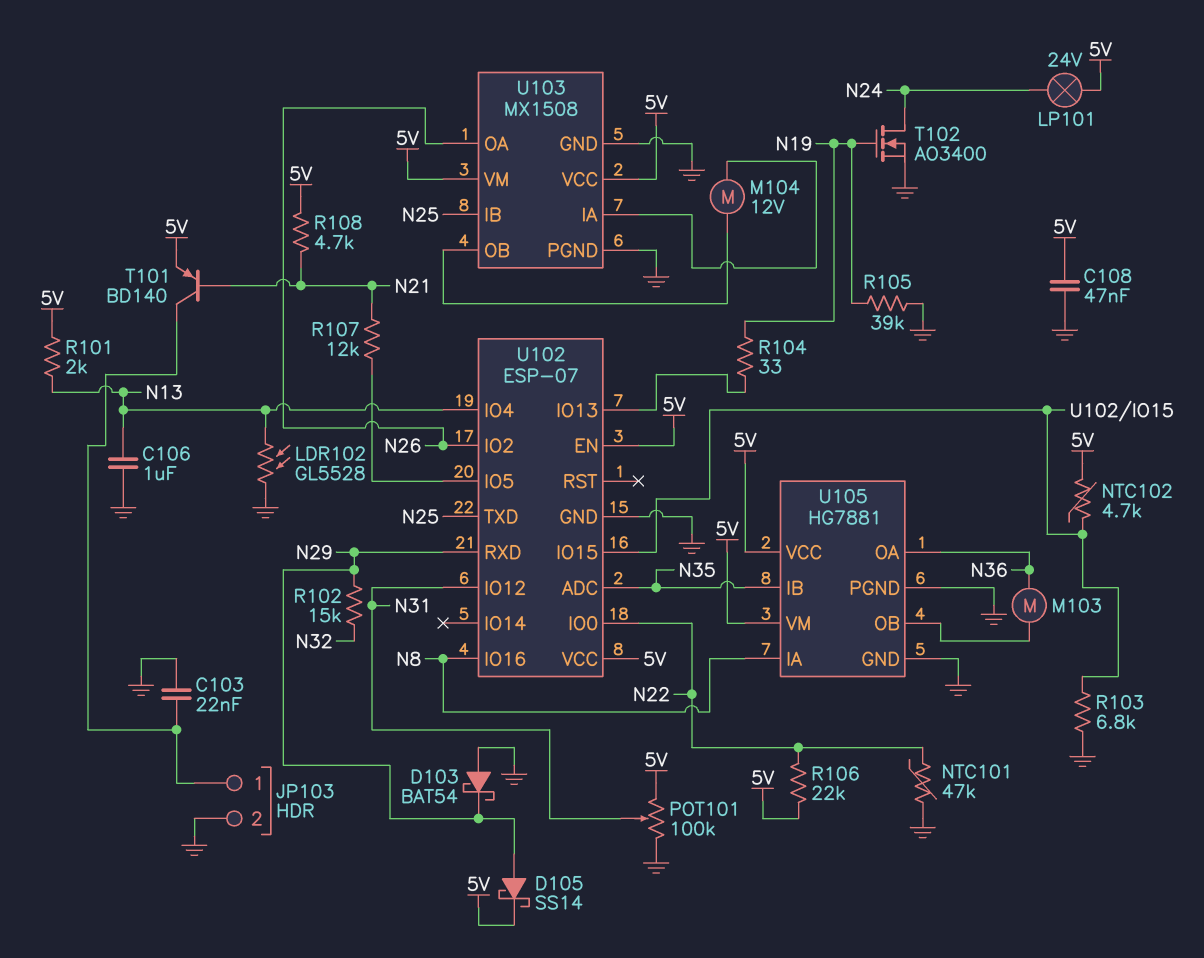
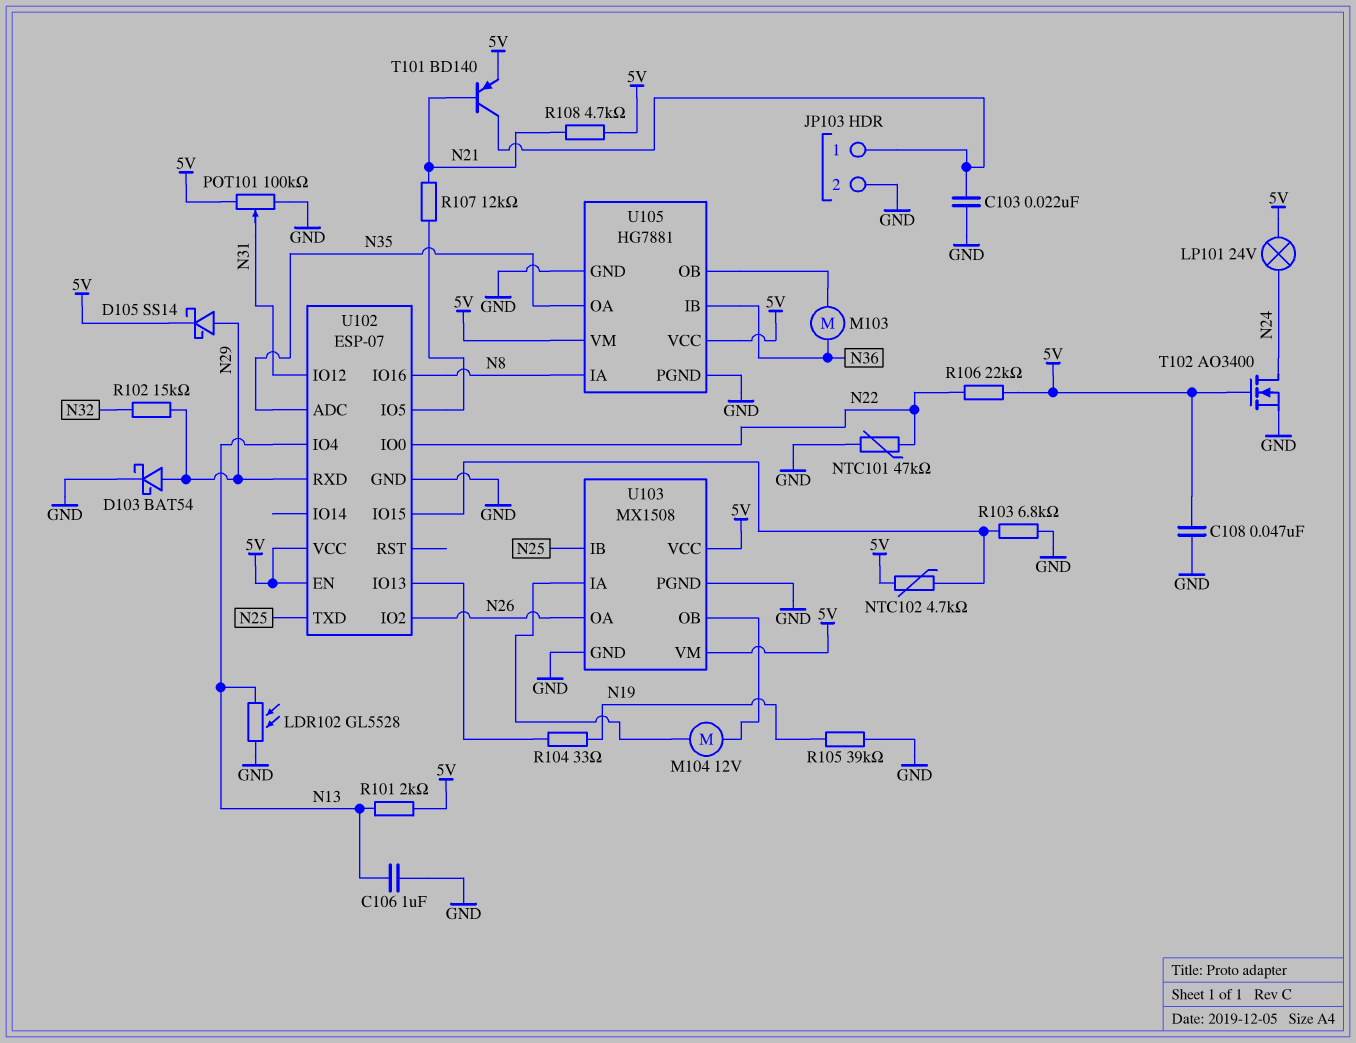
D103: schottky BAT54 (A GND, K N29) -> schottky BAT54 (A N29, K GND)
T102: NMOS AO3400 (G N19, D N24, S GND) -> NMOS AO3400 (G 5V, D N24, S GND)
U105 pin IB: N35 -> N36
U105 pin OA: N36 -> N35

